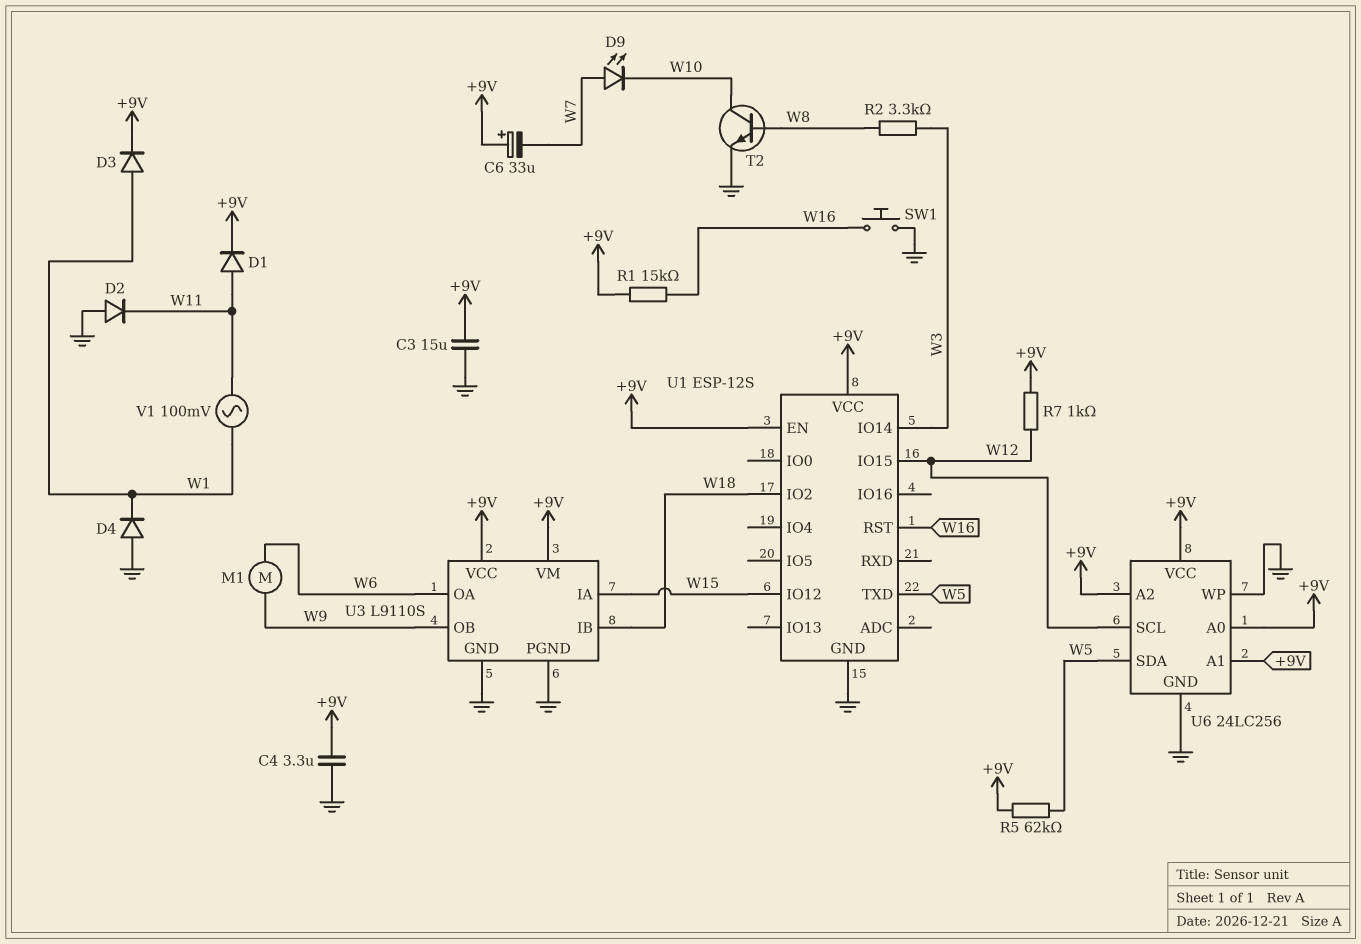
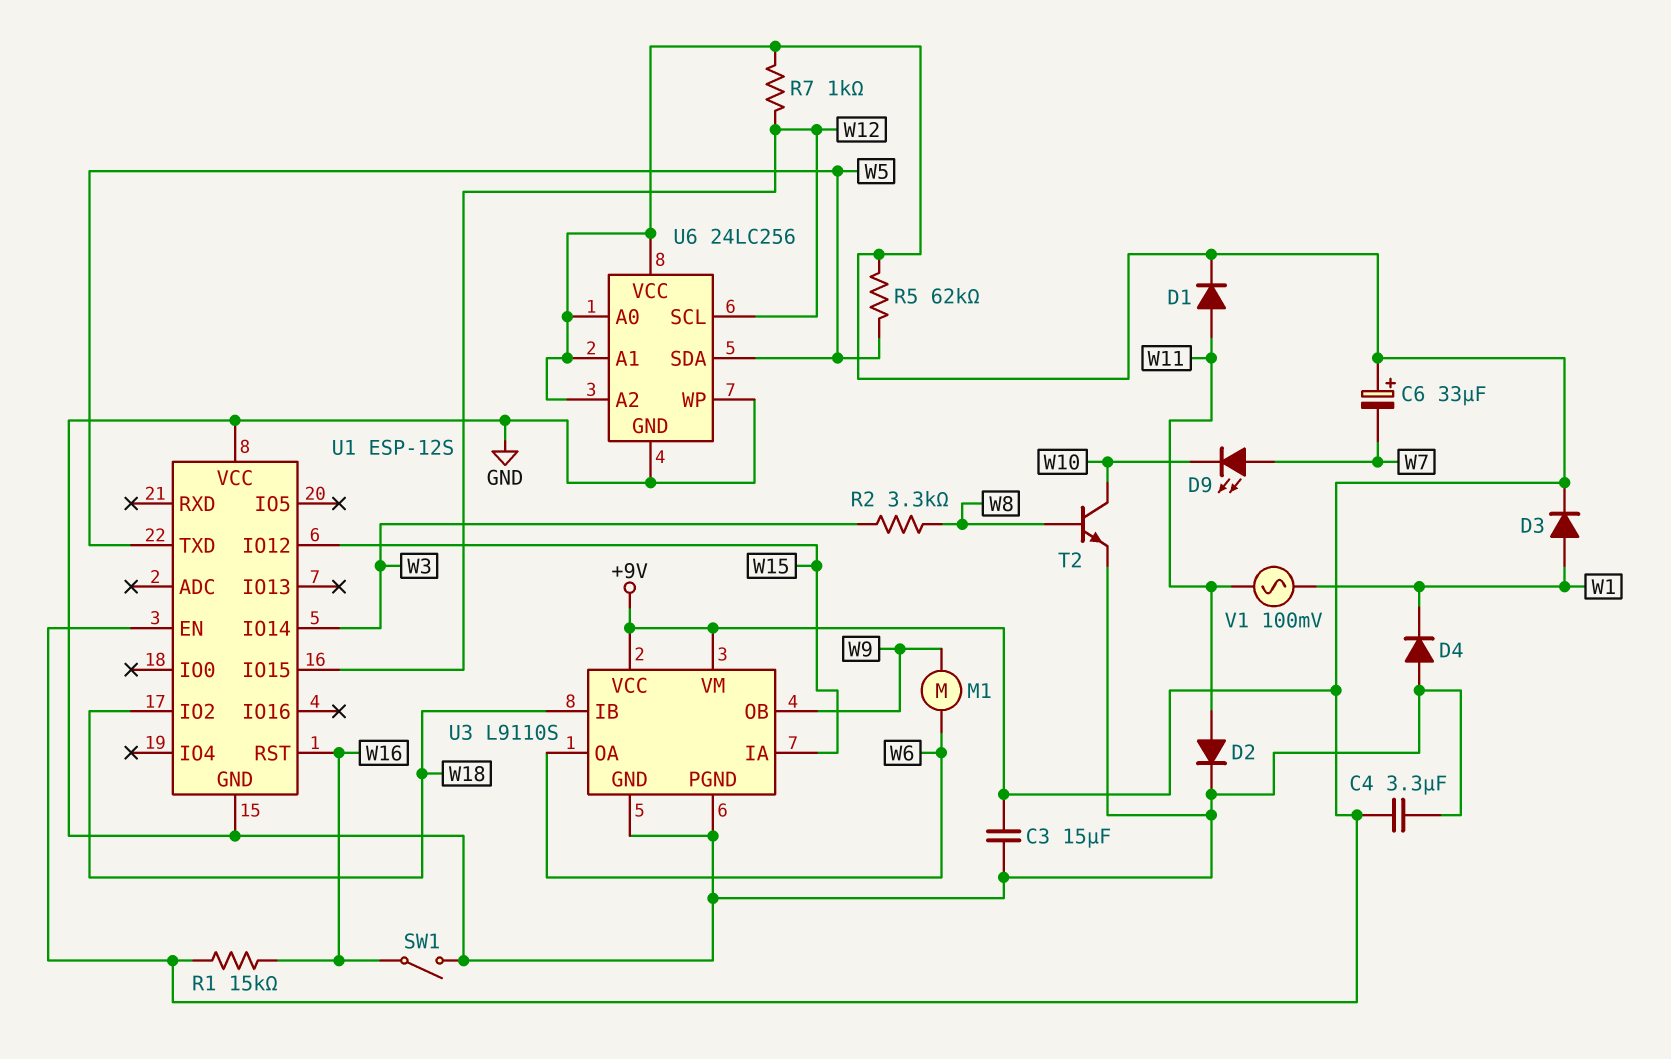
D2: diode (A GND, K W11) -> diode (A W11, K GND)
SW1: button (GND, W16) -> switch (GND, W16)
U1 pin VCC: +9V -> GND

